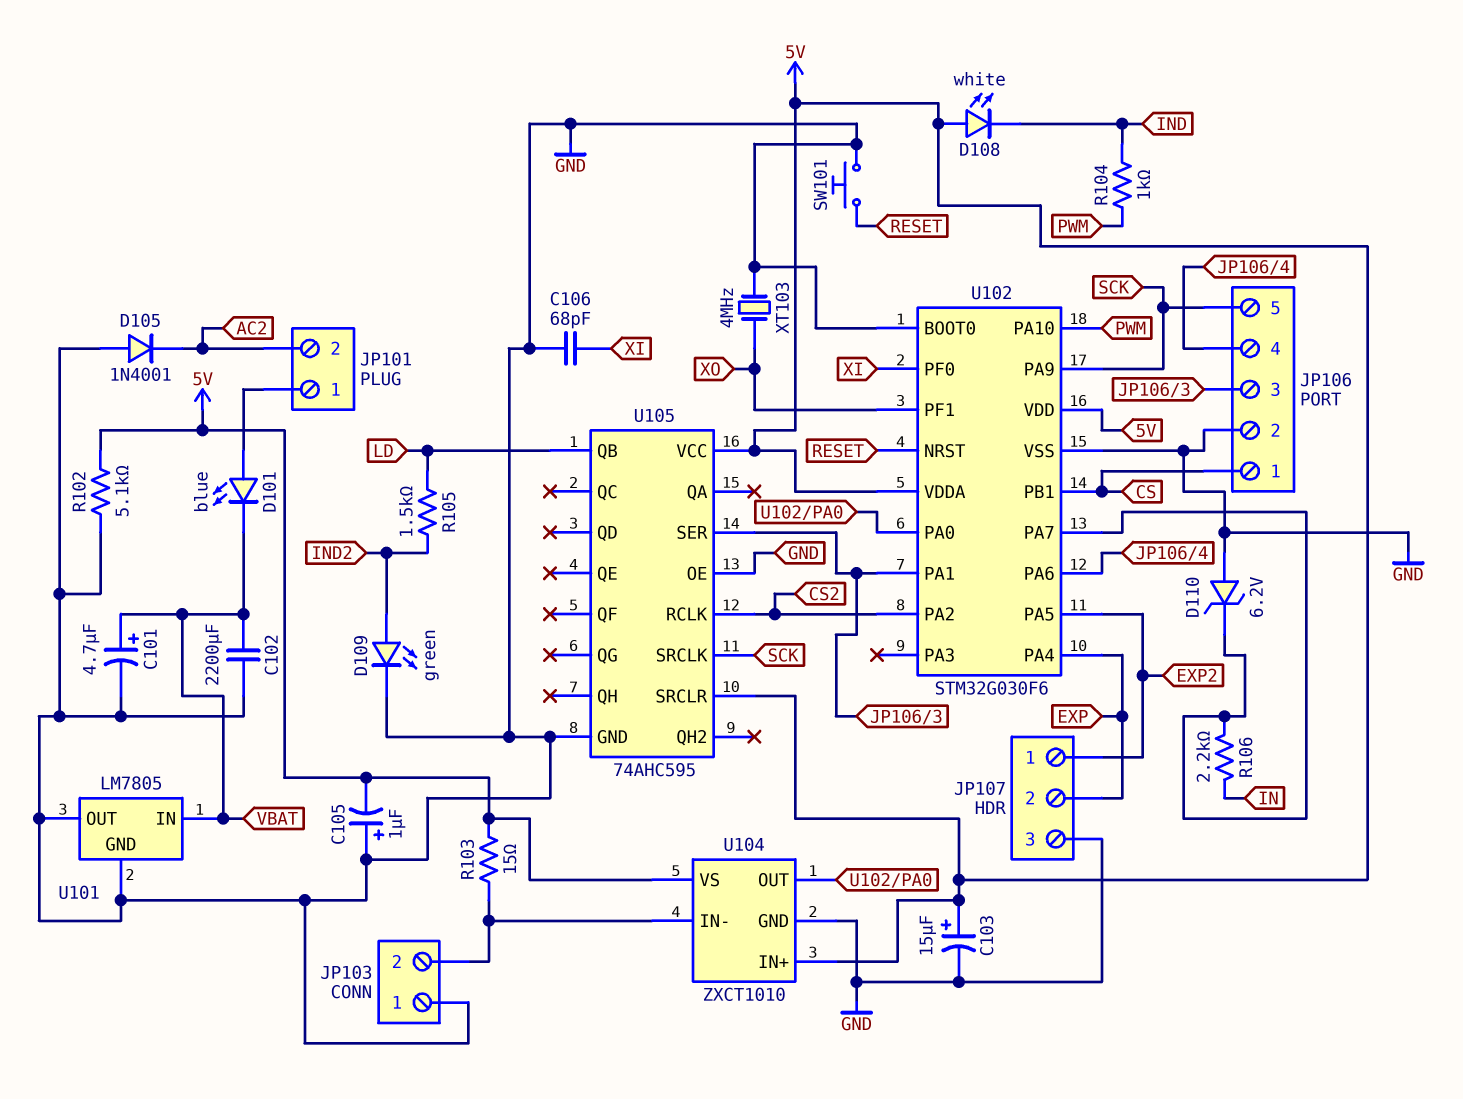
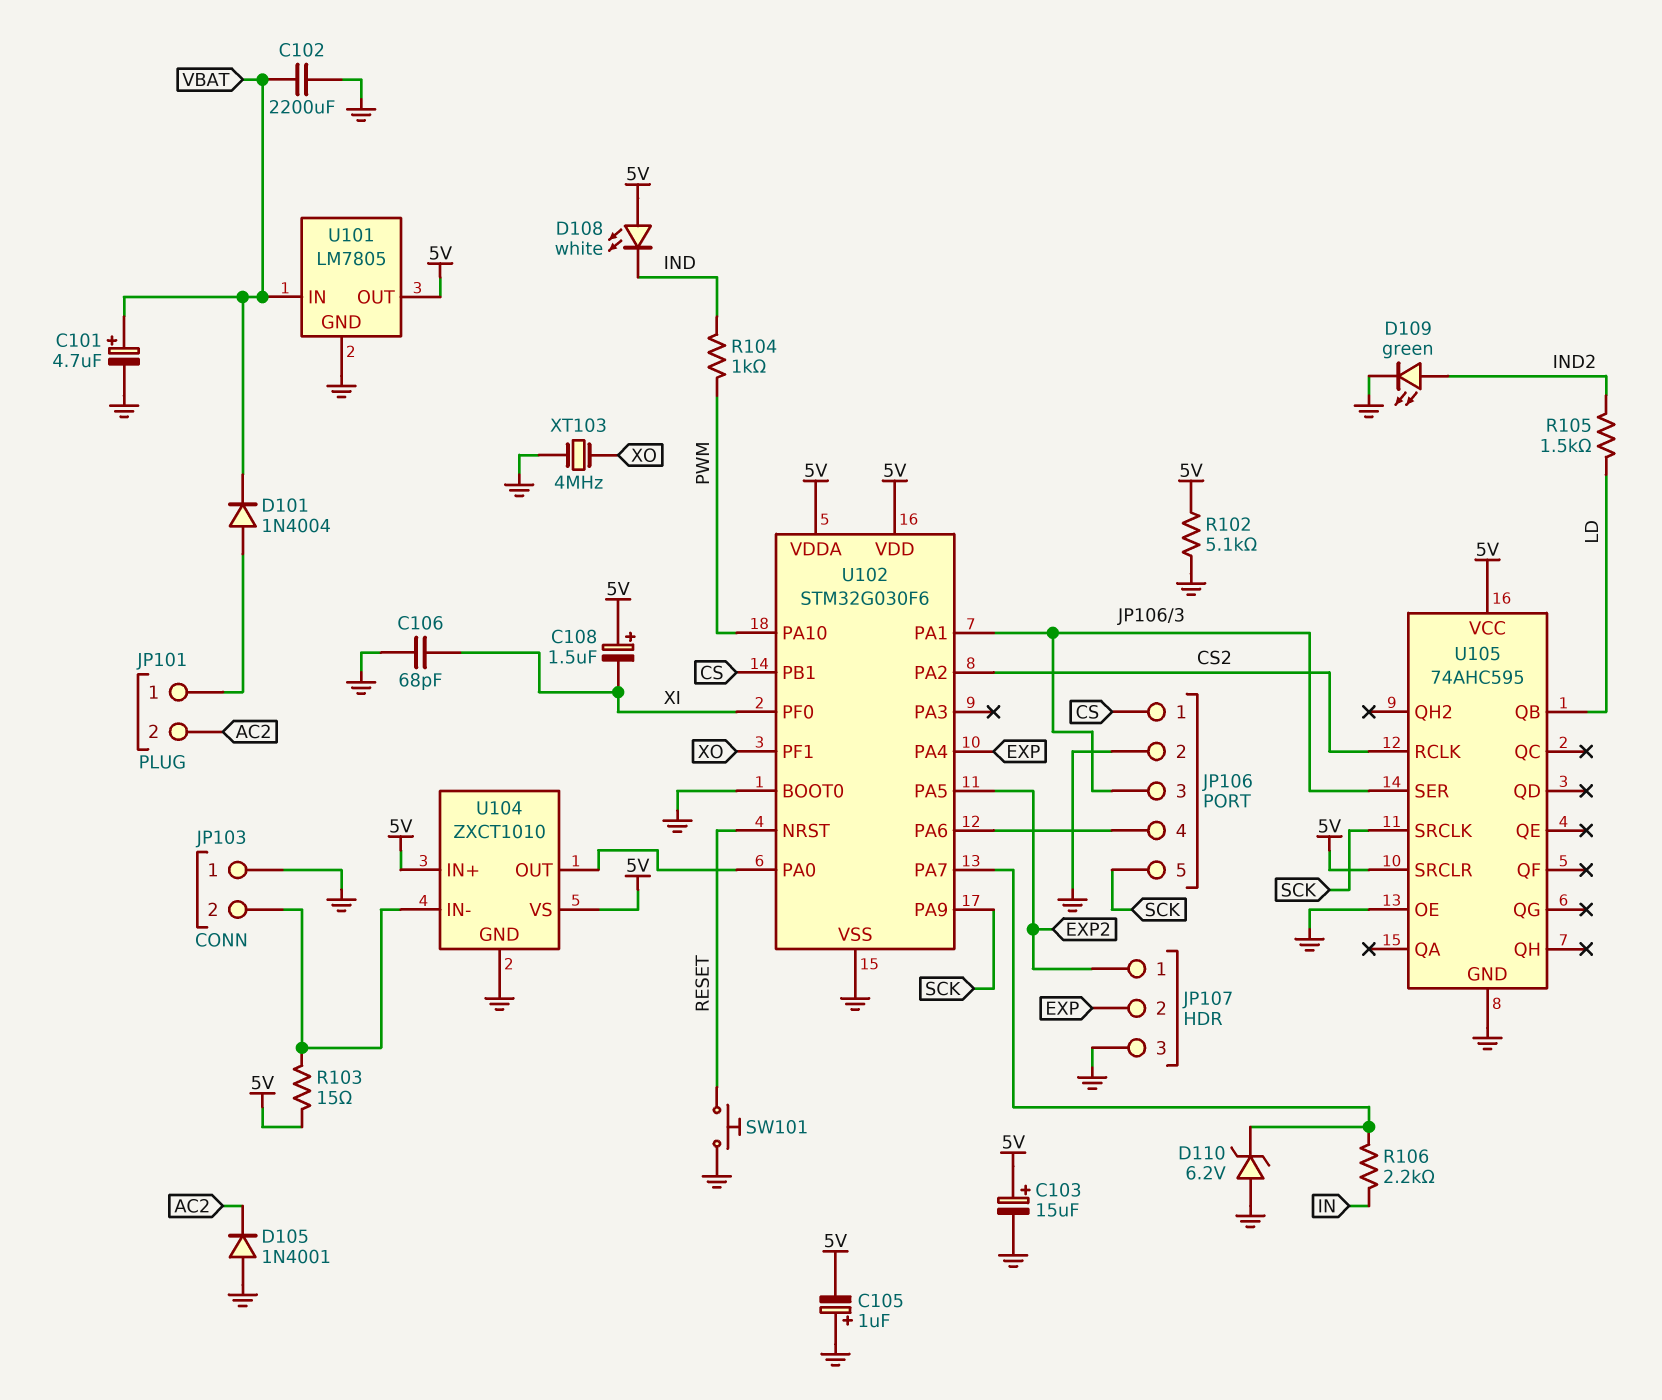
C108: none -> 1.5uF (plus 5V, minus XI)
D101: LED blue (A JP101/1, K VBAT) -> diode 1N4004 (A JP101/1, K VBAT)
U101 pin OUT: GND -> 5V

